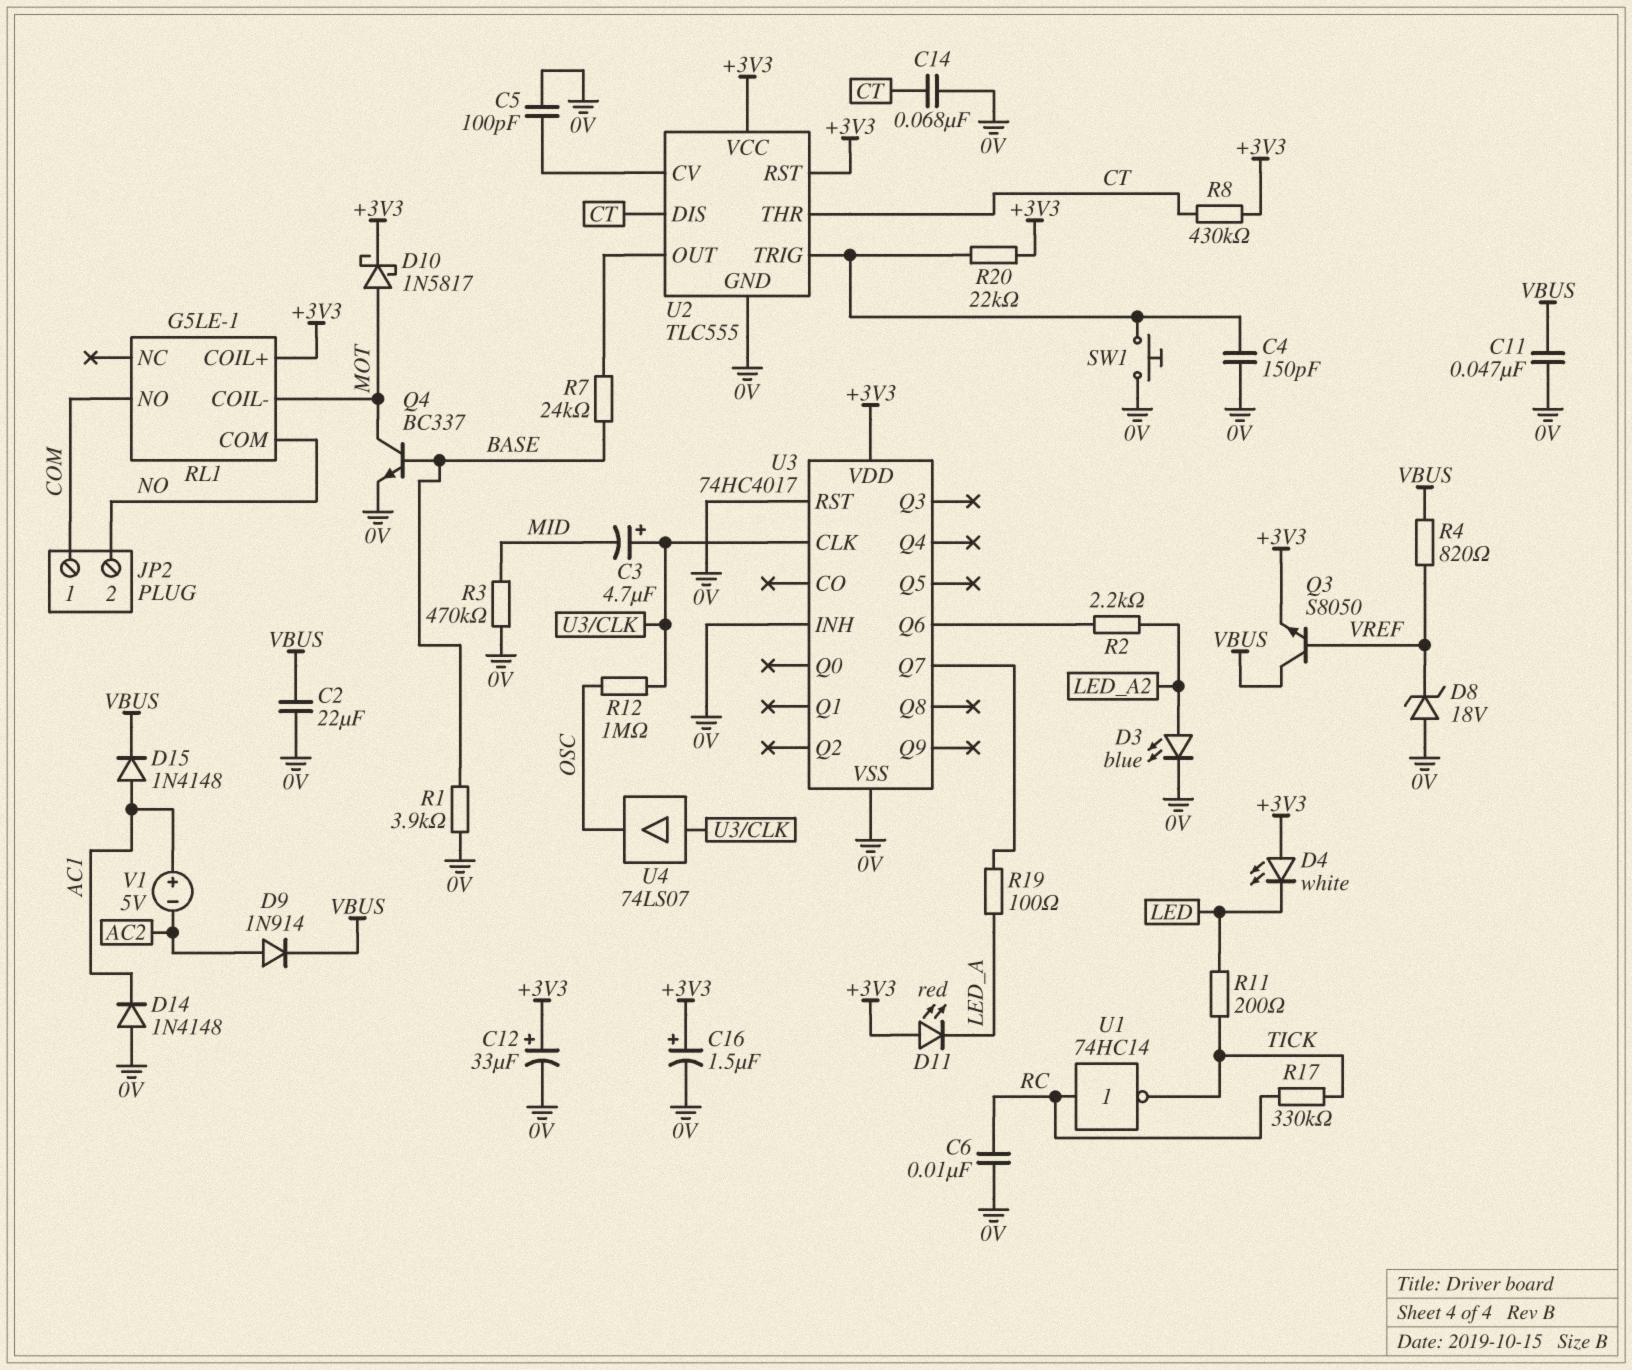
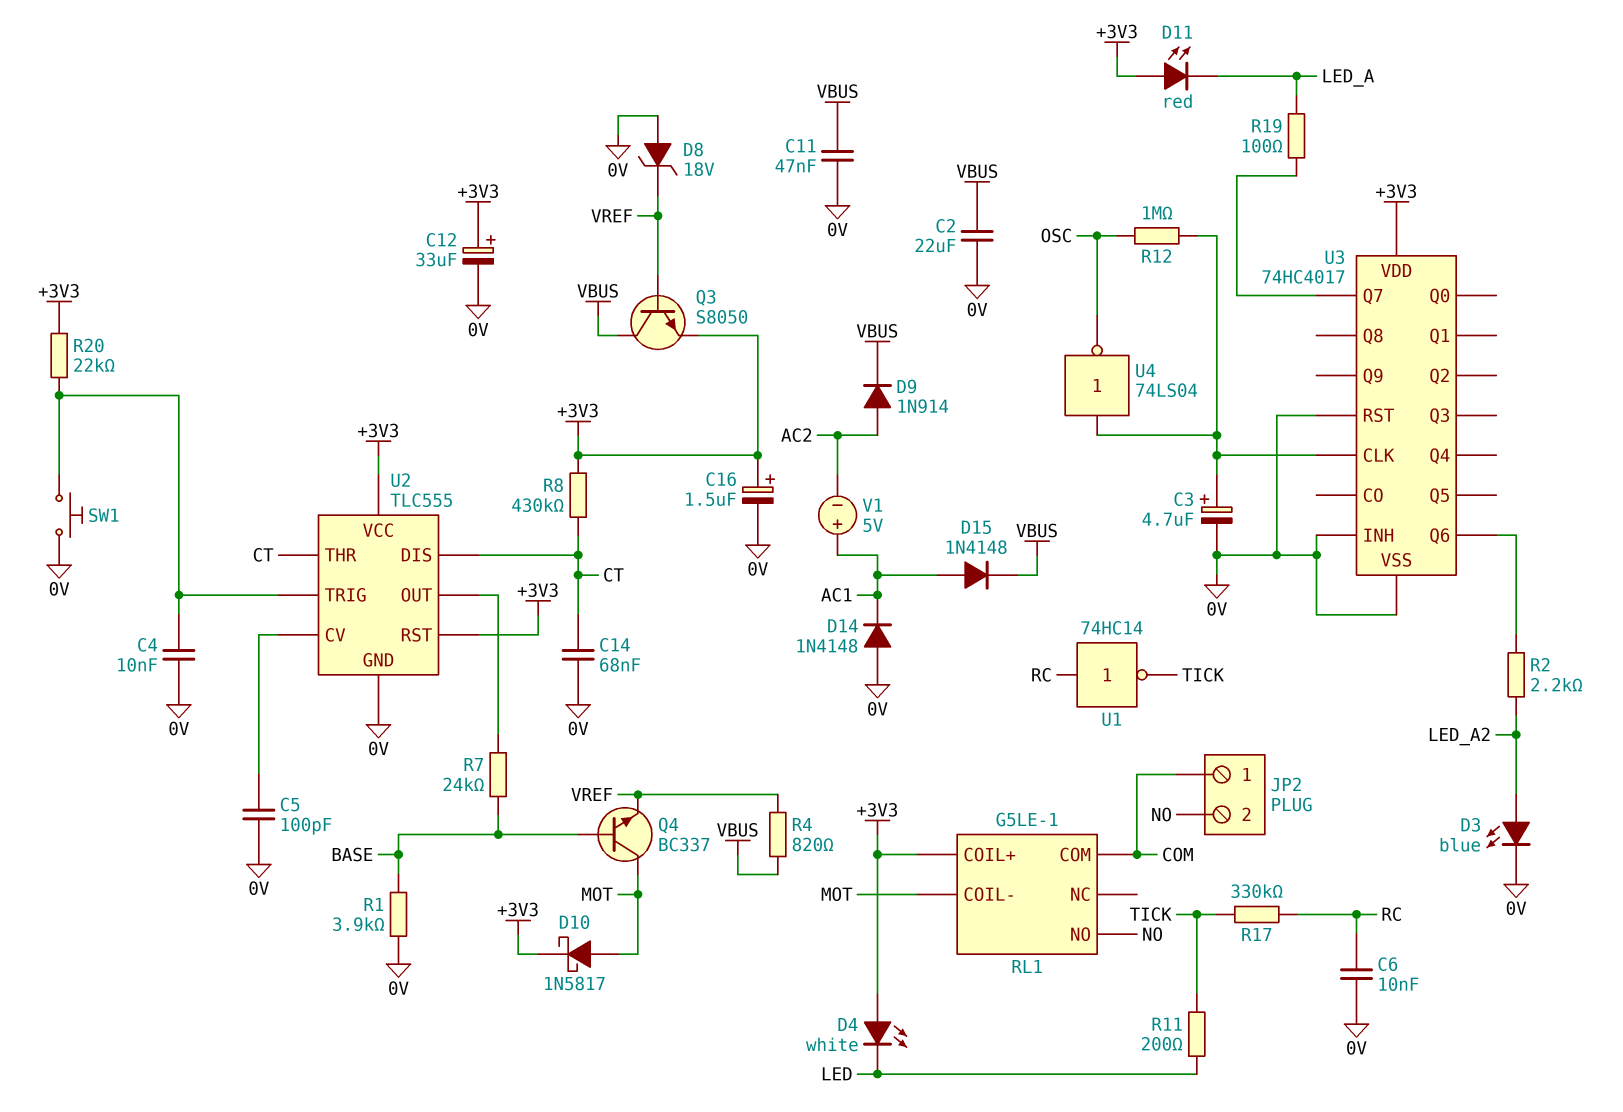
C3: 4.7uF (plus U3/CLK, minus MID) -> 4.7uF (plus U3/CLK, minus 0V)
C4: 150pF (0V, U2/TRIG) -> 10nF (0V, U2/TRIG)
Q4: NPN BC337 (B BASE, C MOT, E 0V) -> NPN BC337 (B BASE, C MOT, E VREF)
R3: 470k (0V, MID) -> none
RL1 pin COM: NO -> COM
RL1 pin NO: COM -> NO
U4: buffer 74LS07 (in U3/CLK, out OSC) -> NOT 74LS04 (in U3/CLK, out OSC)

